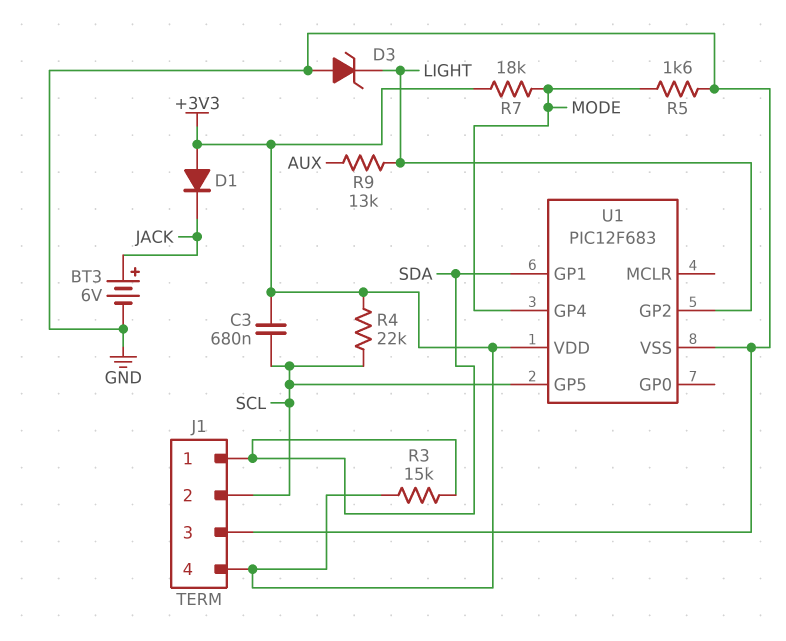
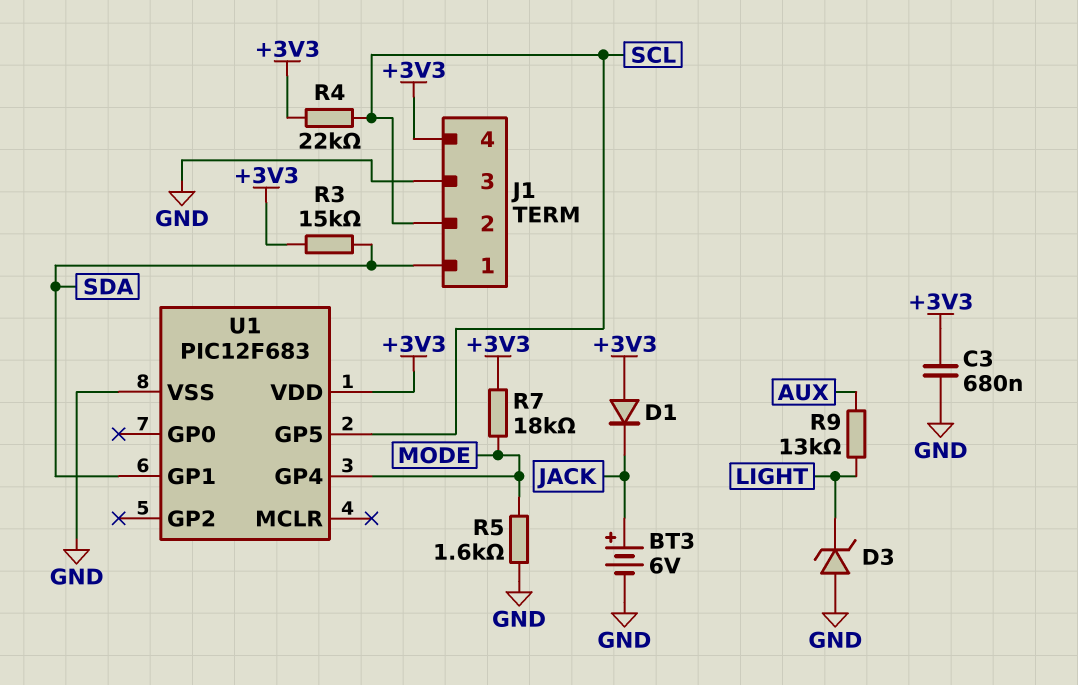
C3: 680nF (+3V3, SCL) -> 680nF (+3V3, GND)
U1 pin GP2: LIGHT -> none

